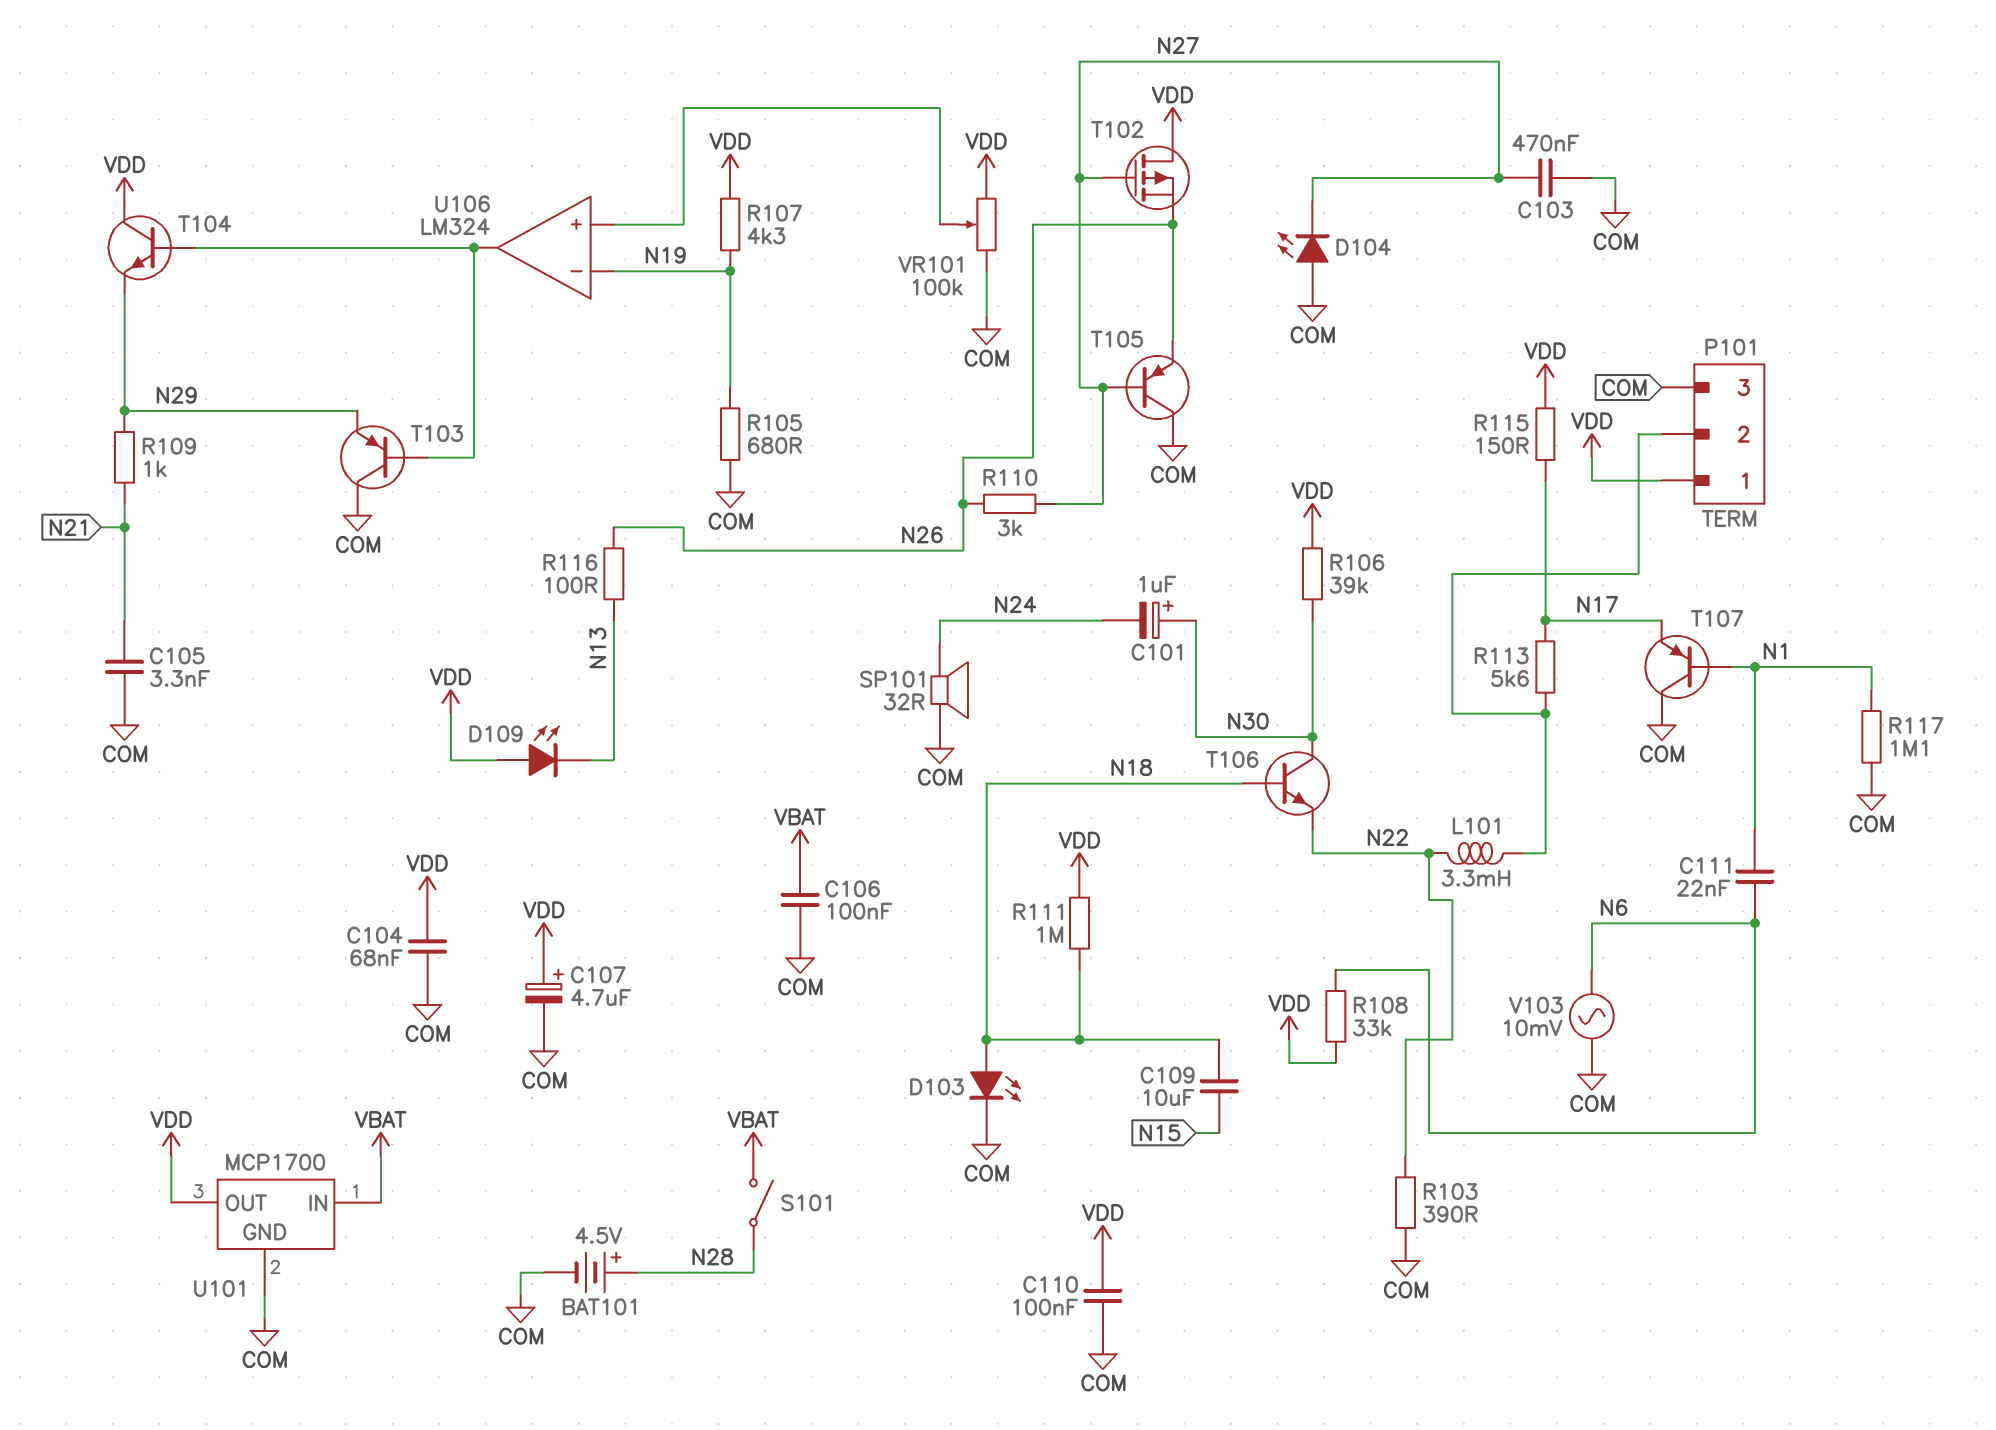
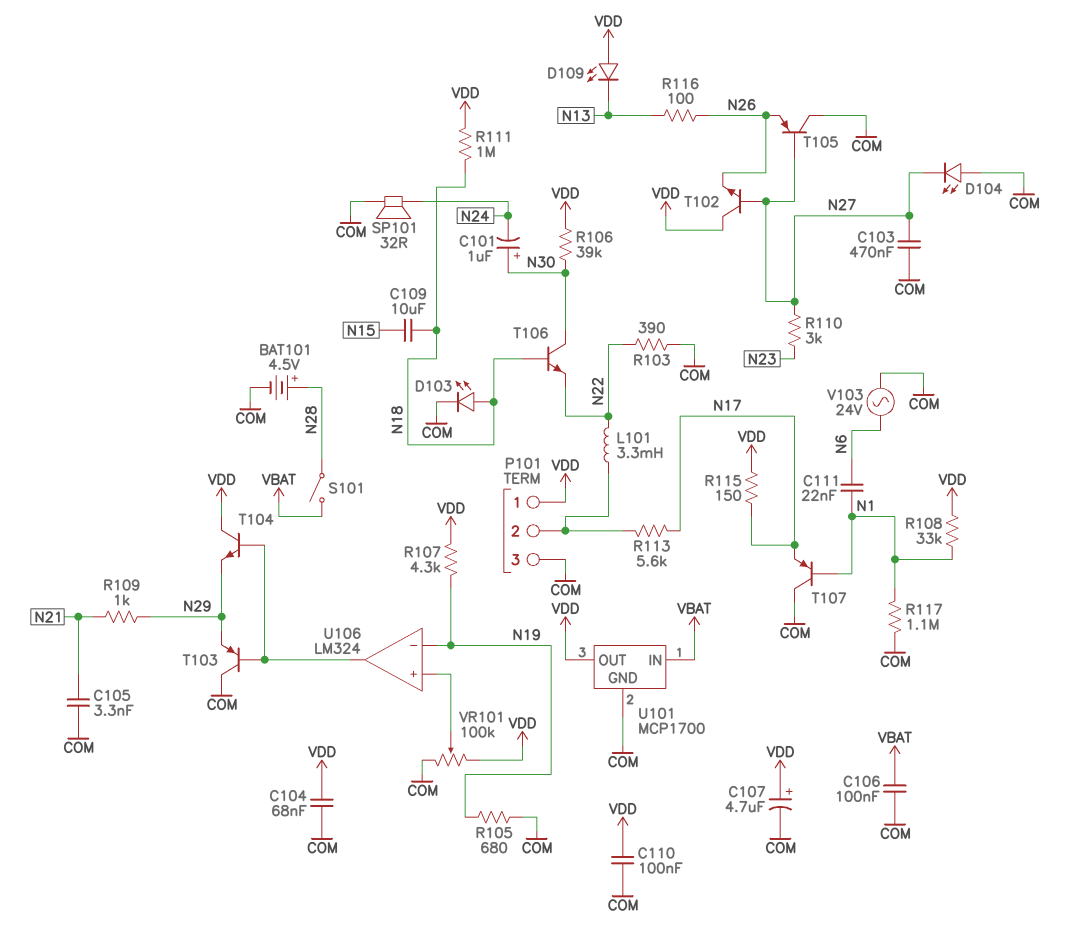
R108: 33k (N6, VDD) -> 33k (N1, VDD)
R110: 3k (N26, N27) -> 3k (N23, N27)
T102: PMOS (G N27, D VDD, S N26) -> NPN (B N27, C VDD, E N26)
V103: AC 10mV (COM, N6) -> AC 24V (COM, N6)

